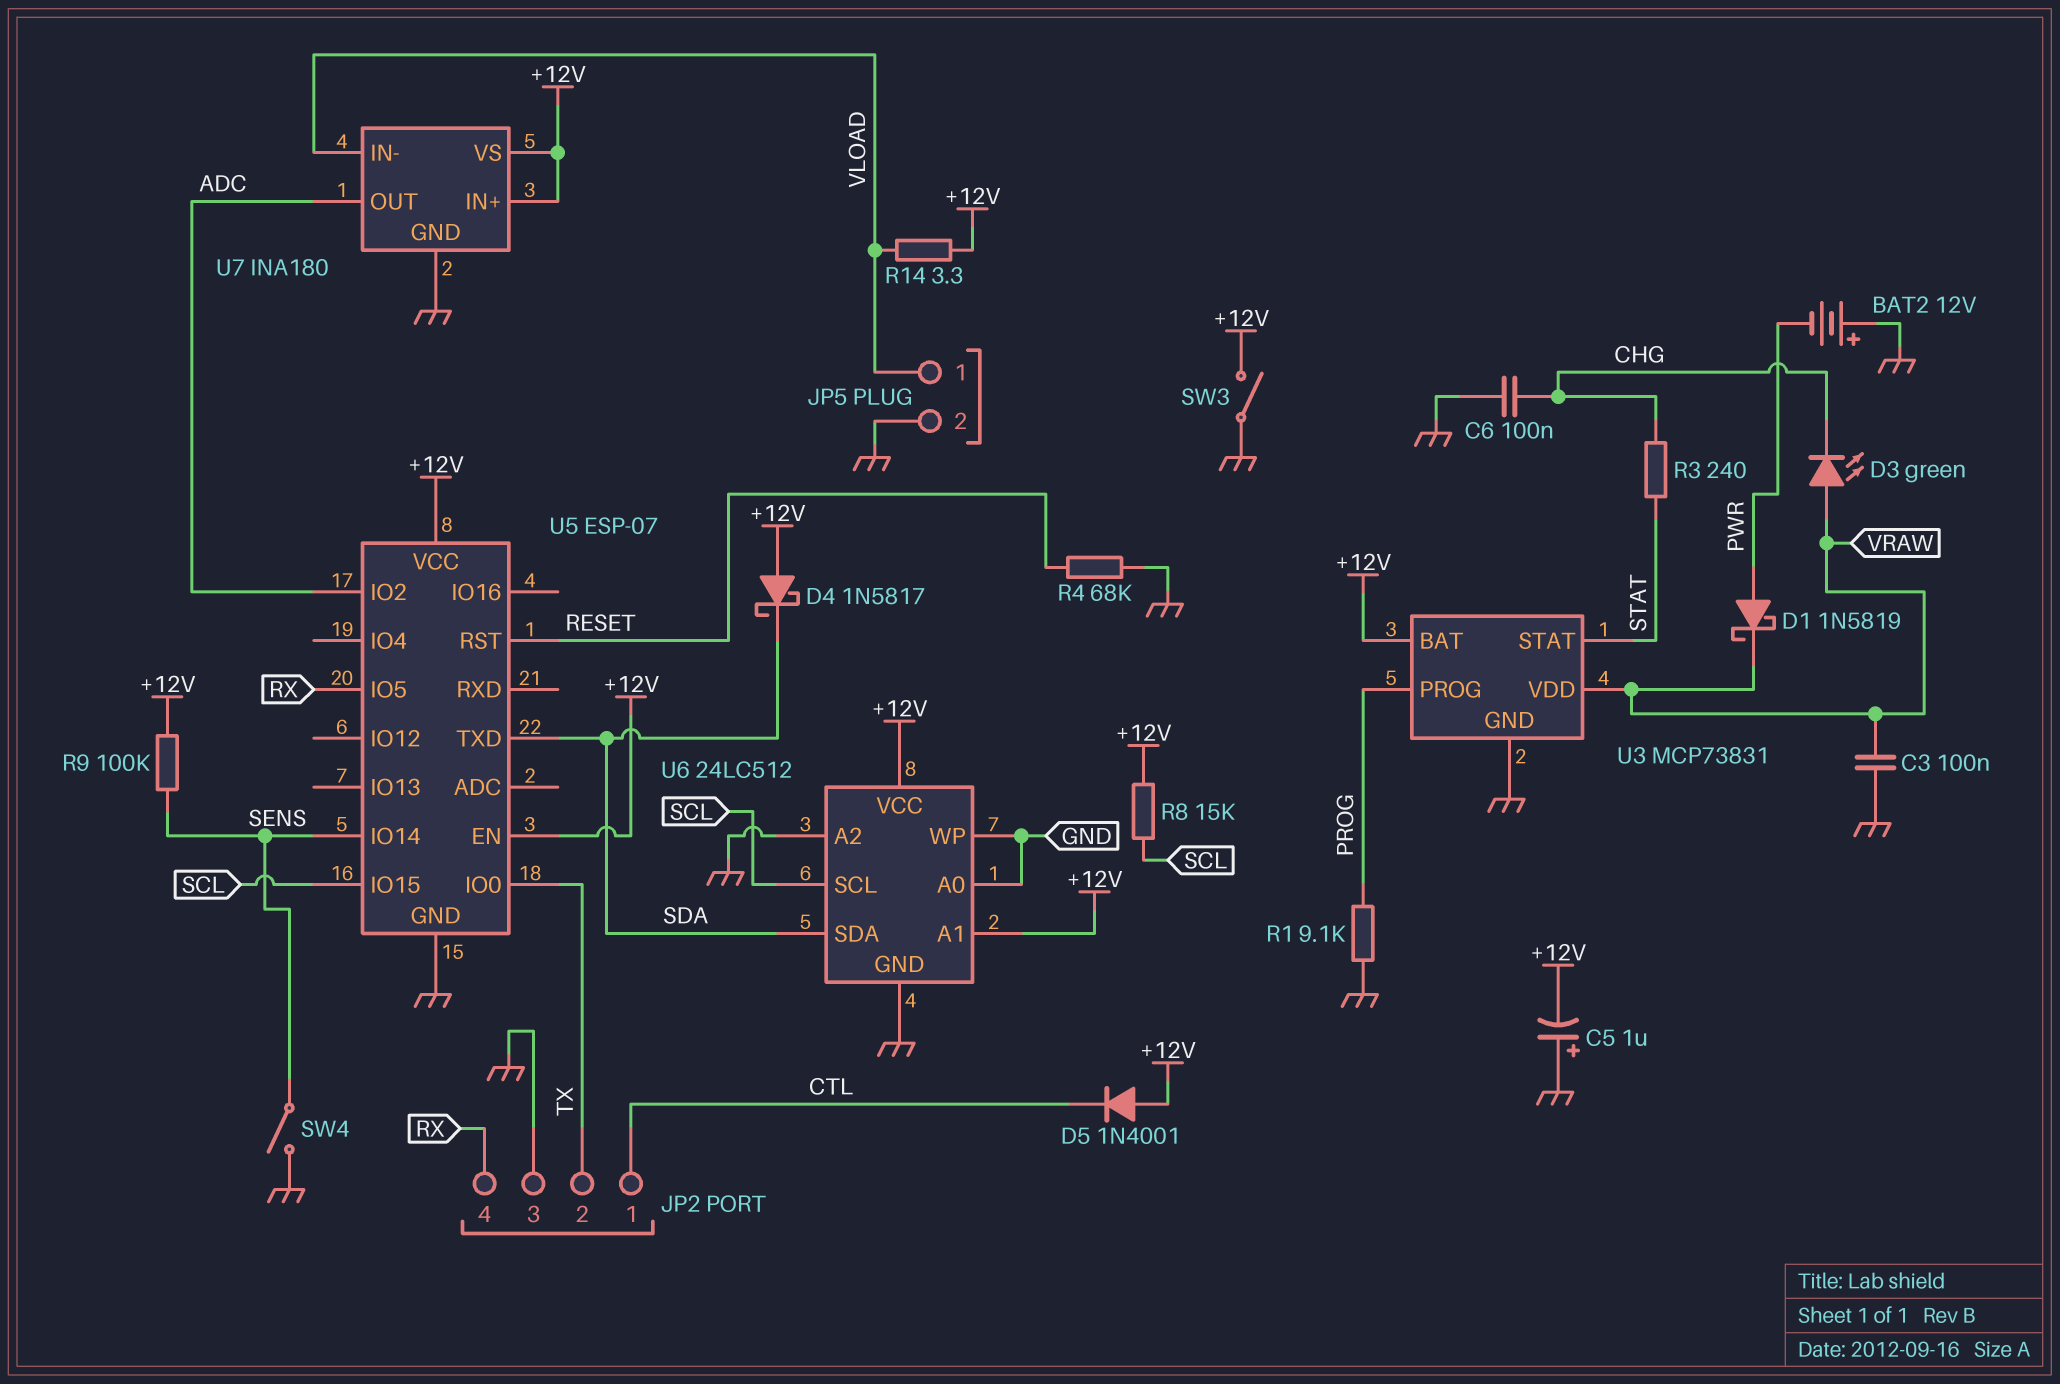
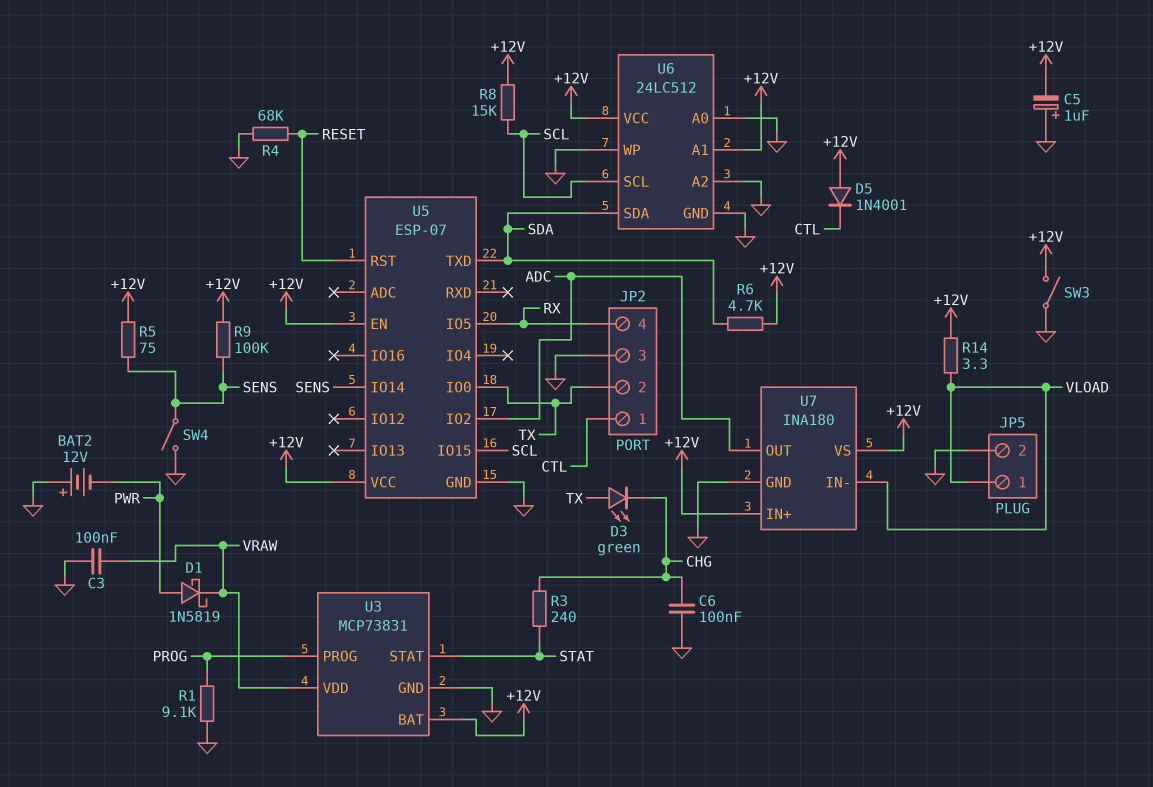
D3: LED green (A VRAW, K CHG) -> LED green (A TX, K CHG)
D4: schottky 1N5817 (A +12V, K SDA) -> none
R5: none -> 75 (+12V, SENS)
R6: none -> 4.7k (+12V, SDA)

